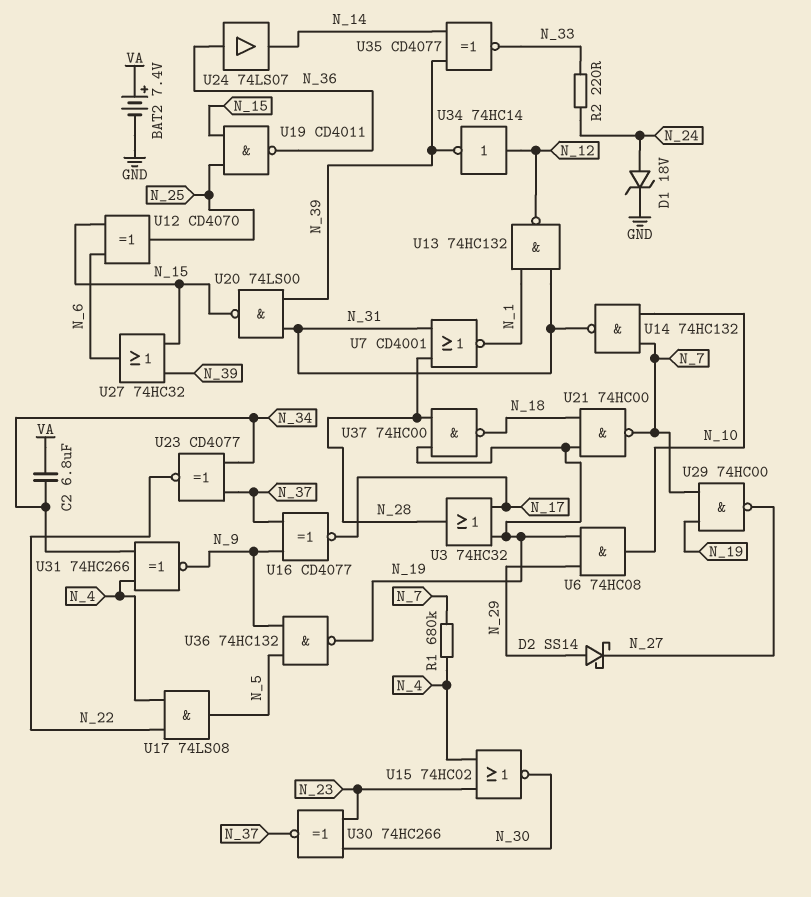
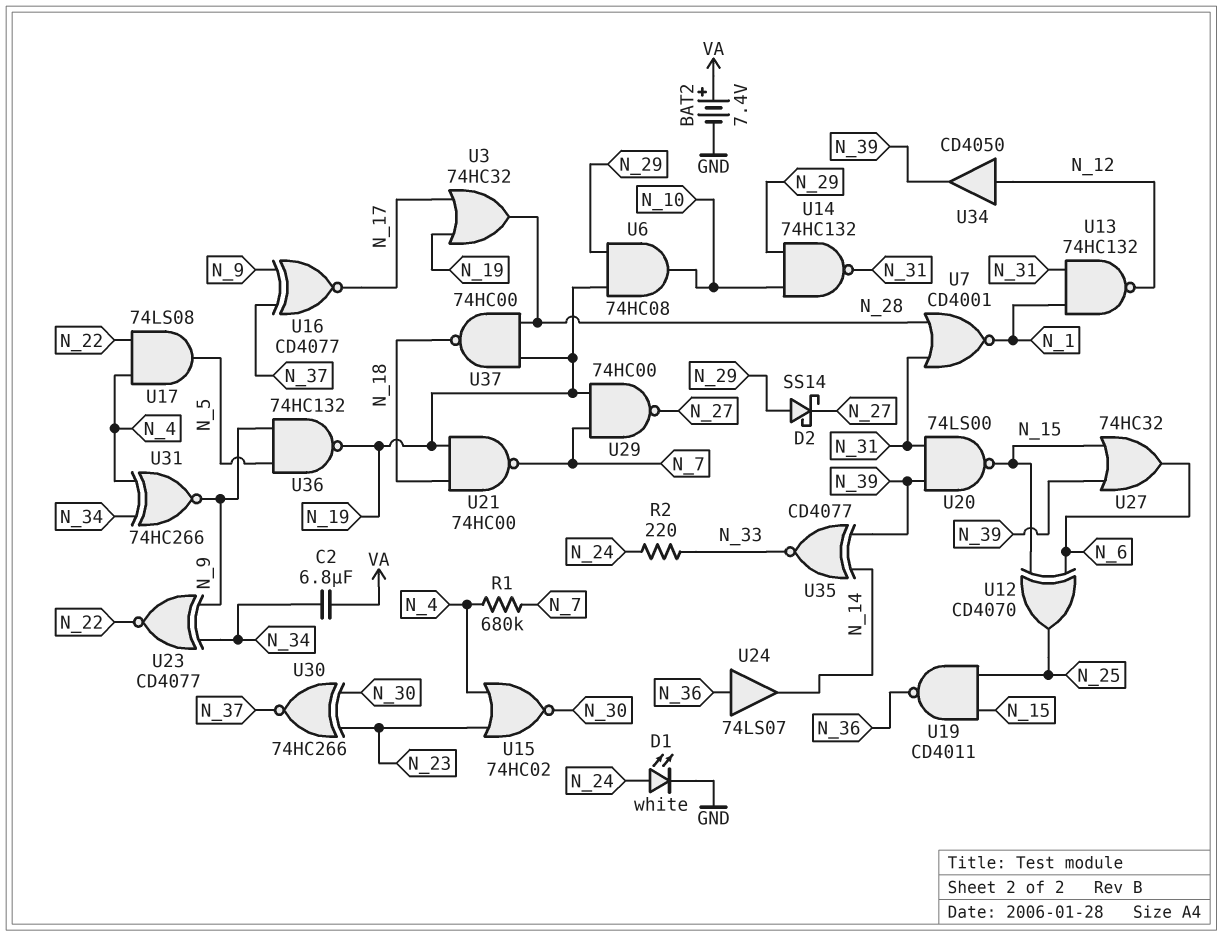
D1: zener 18V (A N_24, K GND) -> LED white (A N_24, K GND)
U14: NAND 74HC132 (in N_7, in N_10, out N_31) -> NAND 74HC132 (in N_10, in N_29, out N_31)
U23: XNOR CD4077 (in N_34, in N_37, out N_22) -> XNOR CD4077 (in N_9, in N_34, out N_22)
U34: NOT 74HC14 (in N_12, out N_39) -> buffer CD4050 (in N_12, out N_39)

